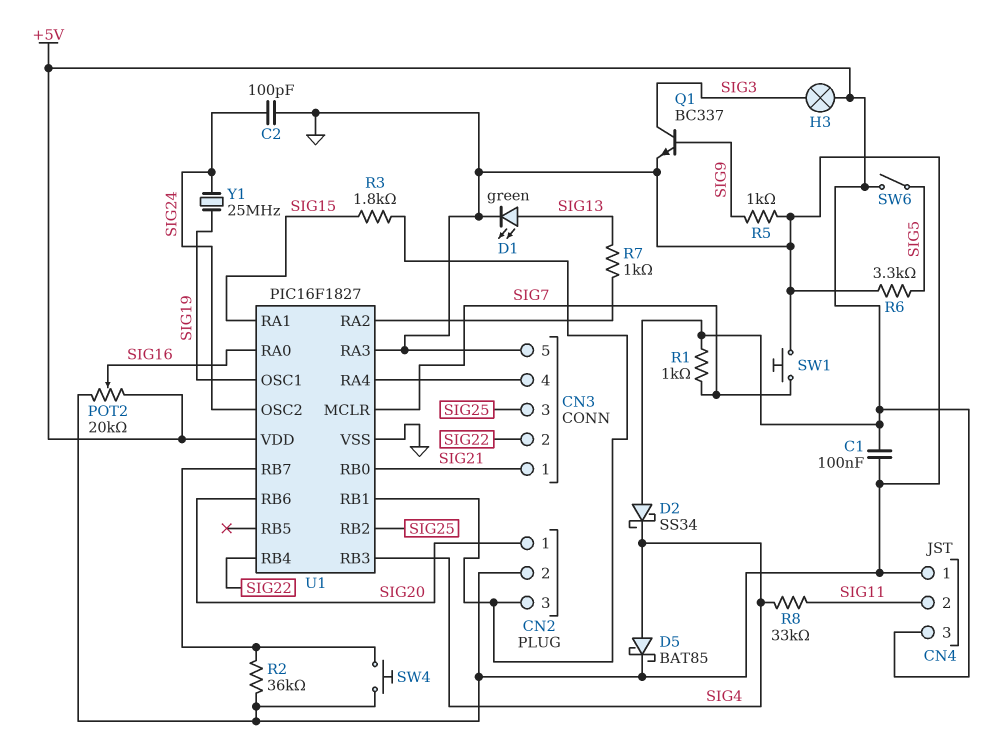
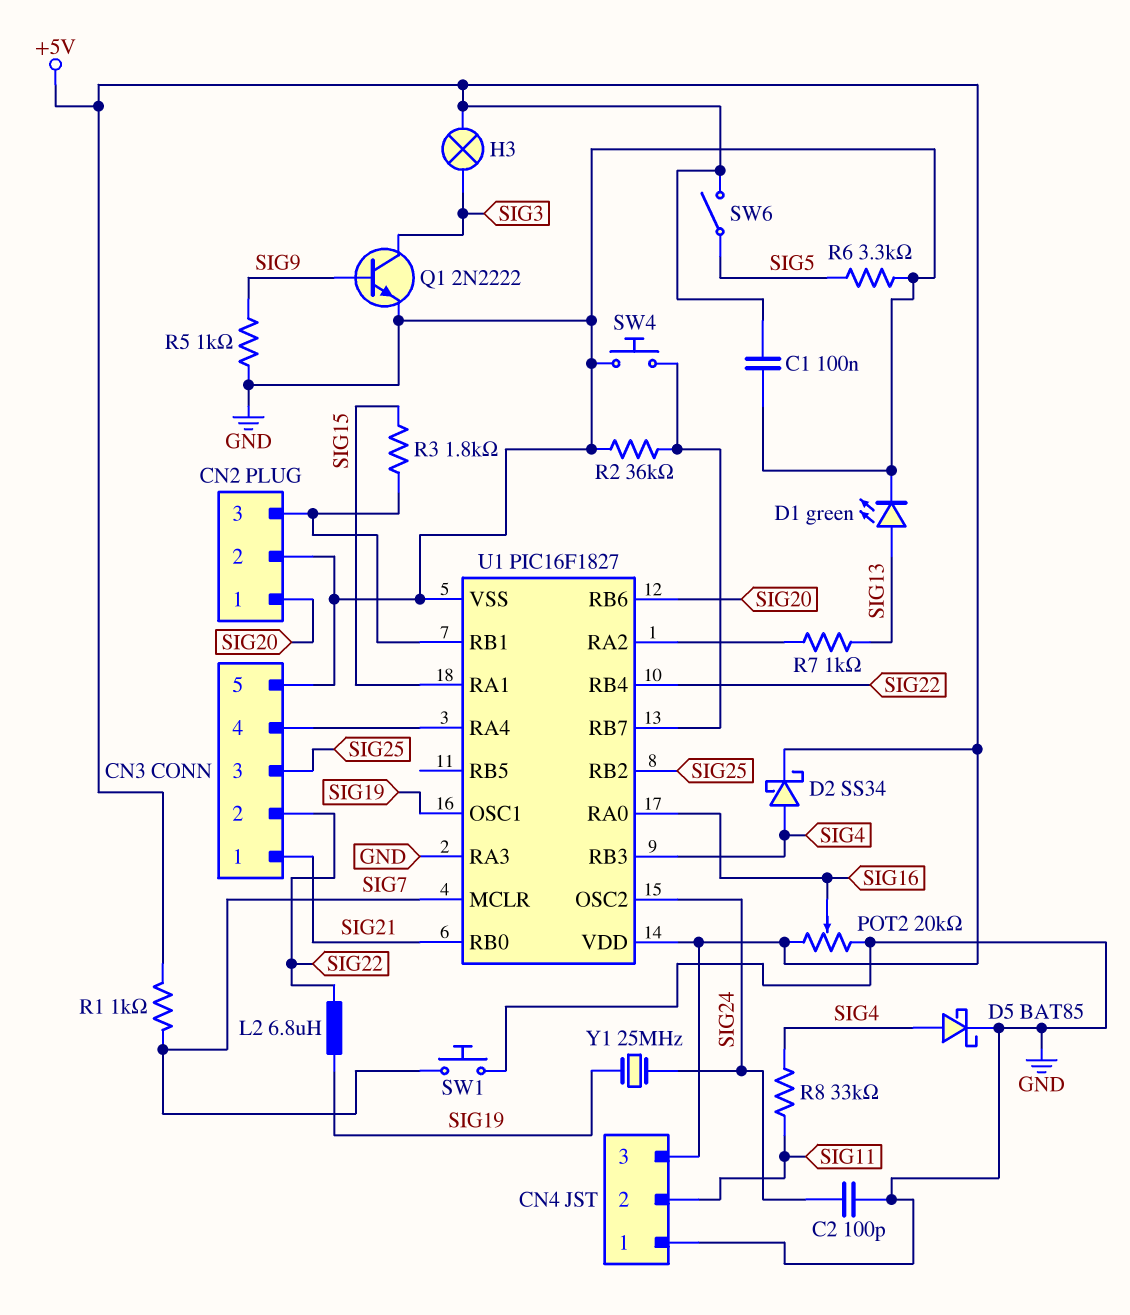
D2: schottky SS34 (A +5V, K SIG4) -> schottky SS34 (A SIG4, K +5V)
L2: none -> 6.8uH (SIG19, SIG22)
Q1: NPN BC337 (B SIG9, C SIG3, E GND) -> NPN 2N2222 (B SIG9, C SIG3, E GND)

